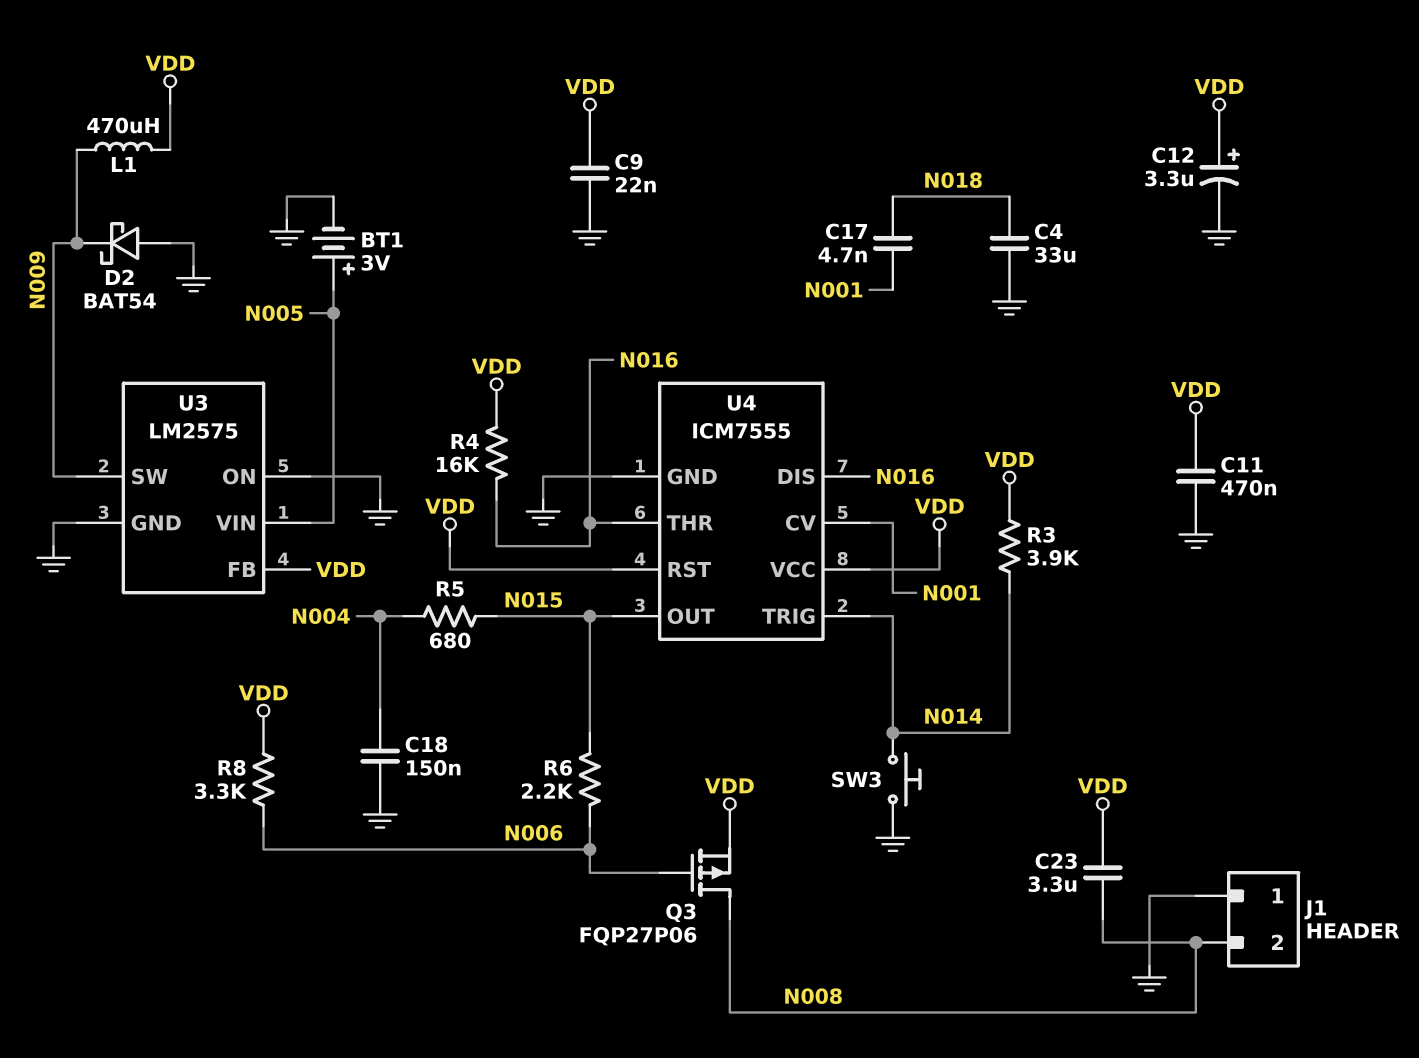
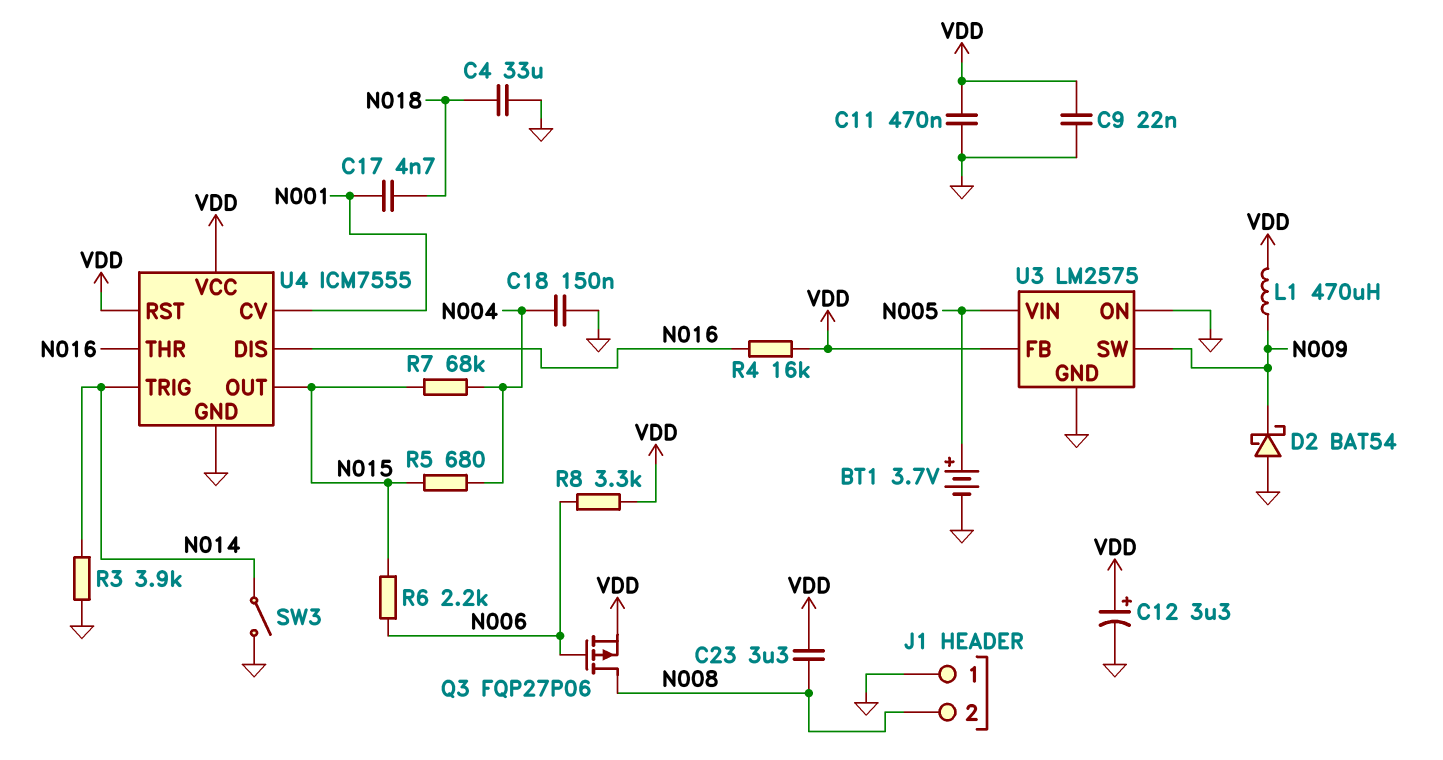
BT1: 3V (plus N005, minus GND) -> 3.7V (plus N005, minus GND)
R3: 3.9k (N014, VDD) -> 3.9k (GND, N014)
R7: none -> 68k (N004, N015)
SW3: button (GND, N014) -> switch (GND, N014)

